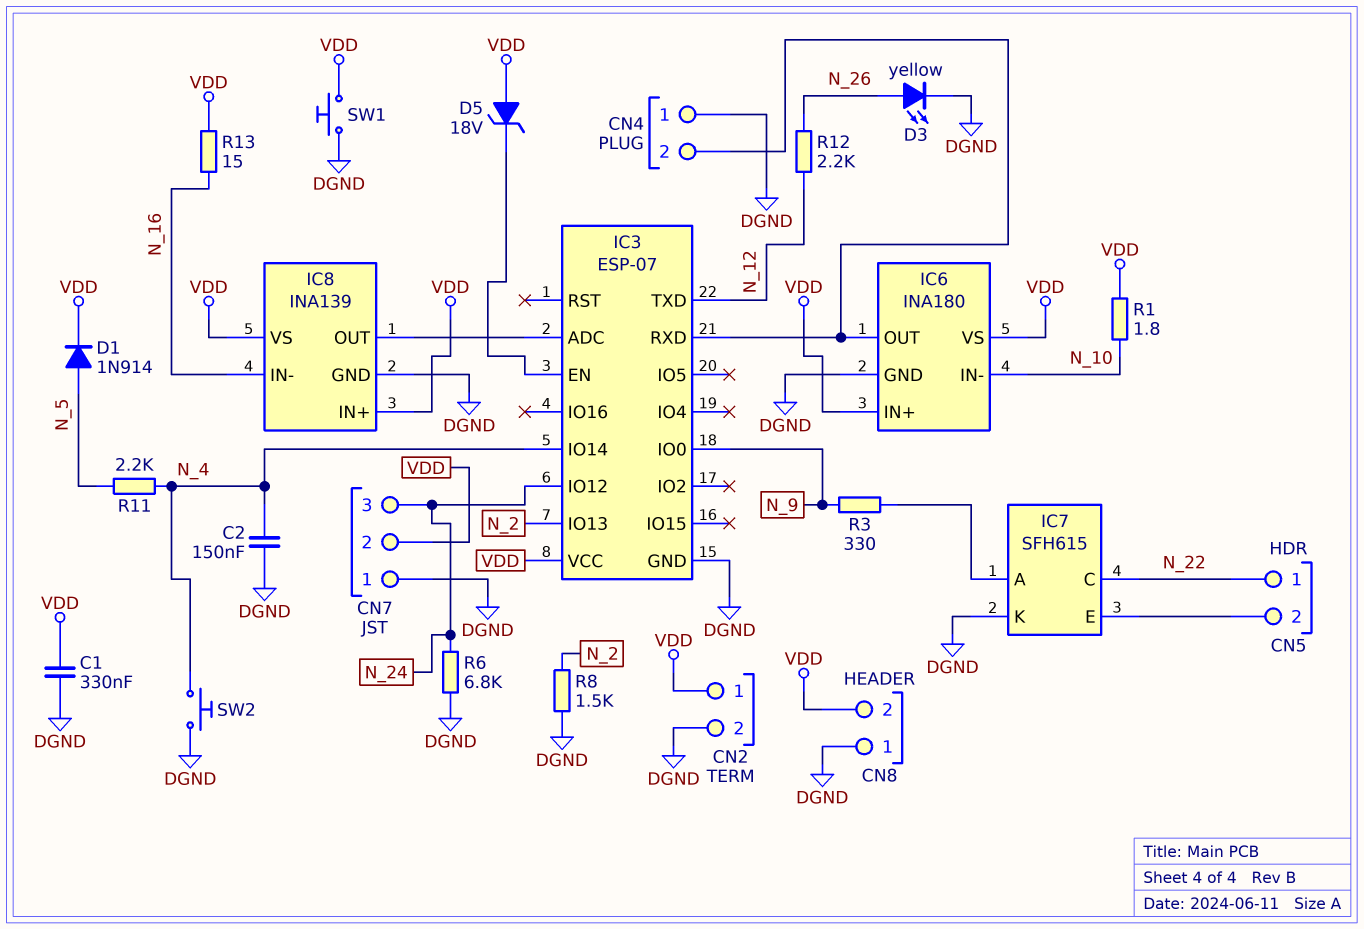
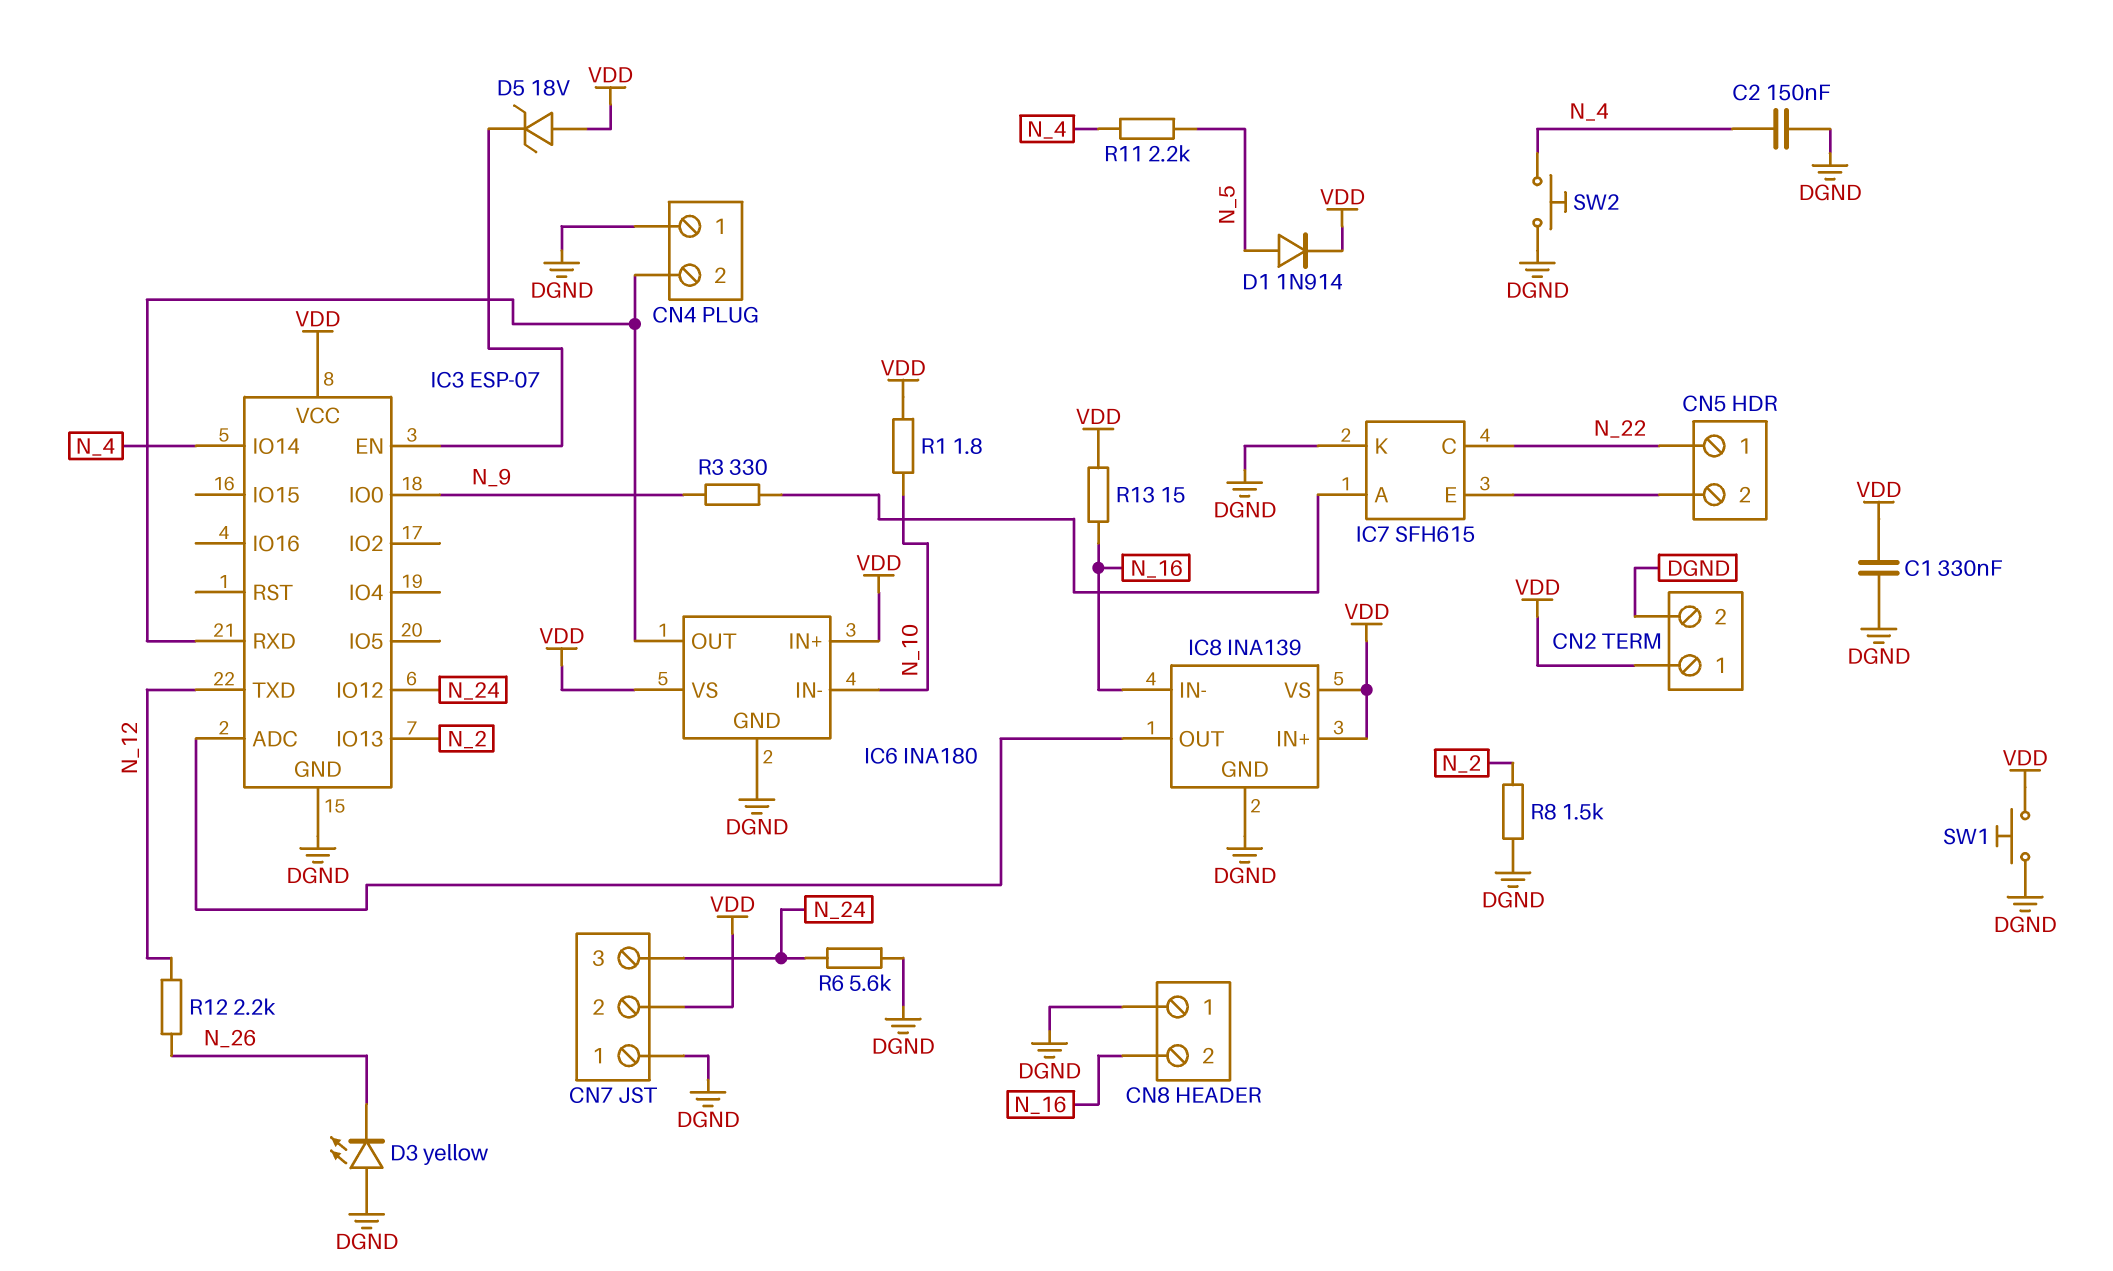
CN8 pin 2: VDD -> N_16
D3: LED yellow (A N_26, K DGND) -> LED yellow (A DGND, K N_26)
R6: 6.8k (DGND, N_24) -> 5.6k (DGND, N_24)

